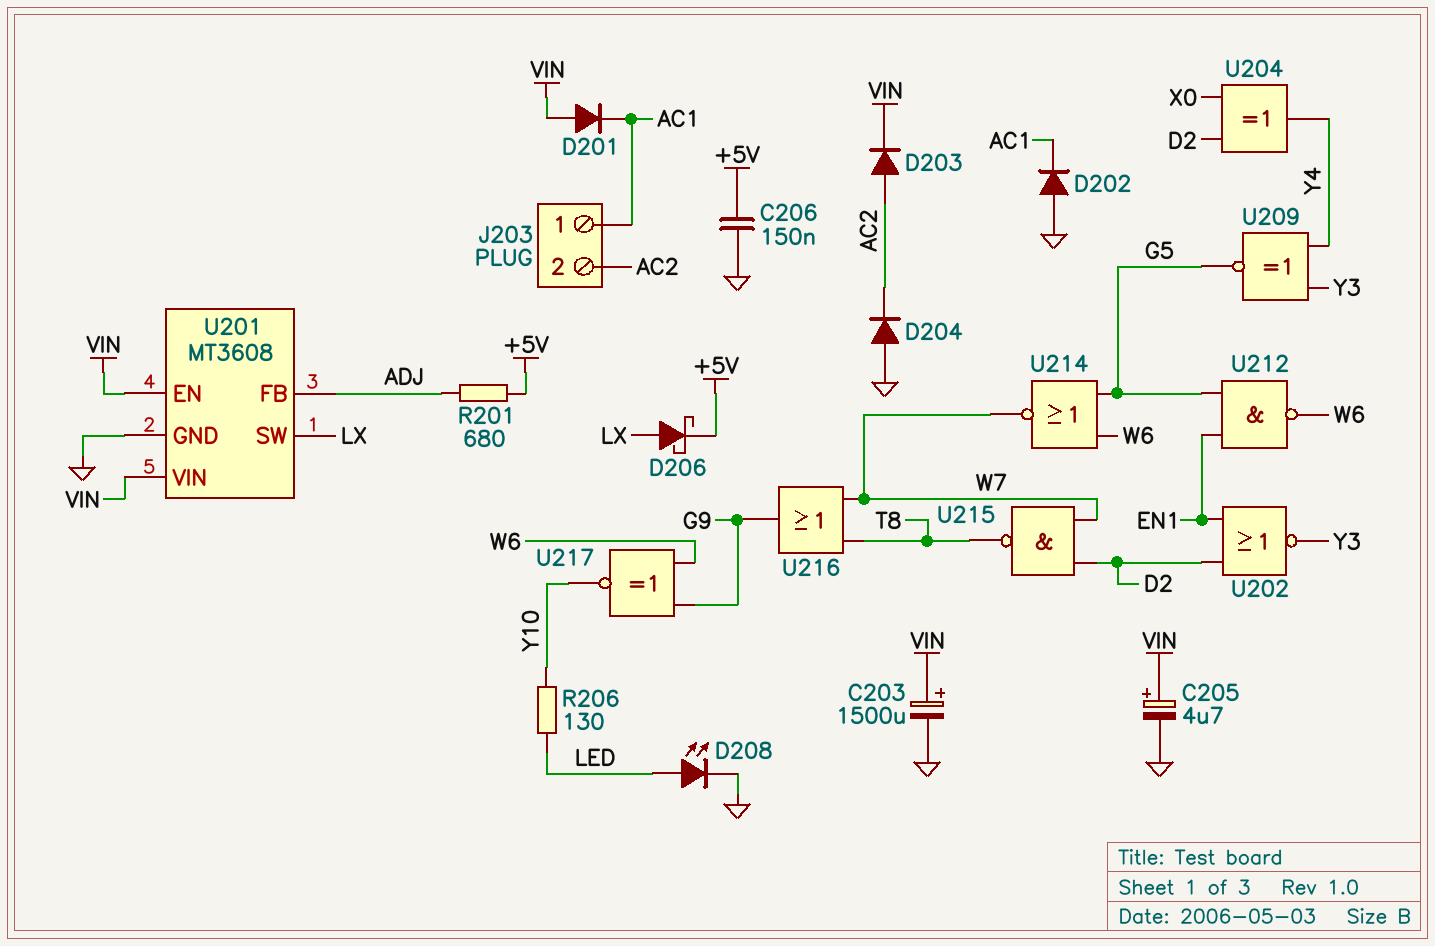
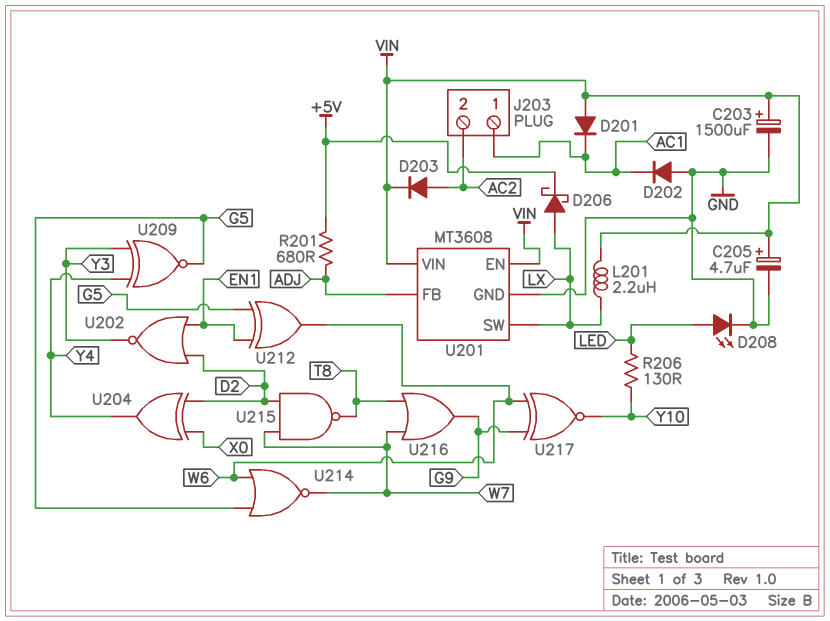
C206: 150nF (+5V, GND) -> none
D204: diode (A GND, K AC2) -> none
L201: none -> 2.2uH (LX, VIN)
U212: NAND (in EN1, in G5, out W6) -> XOR (in EN1, in G5, out W6)

